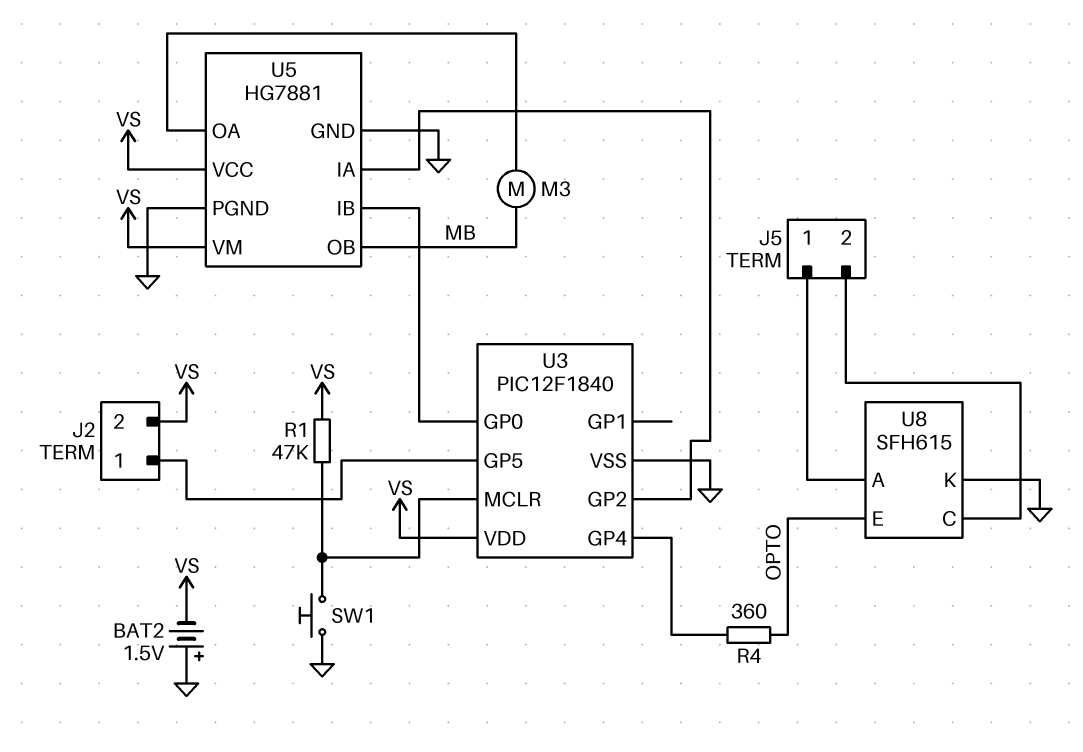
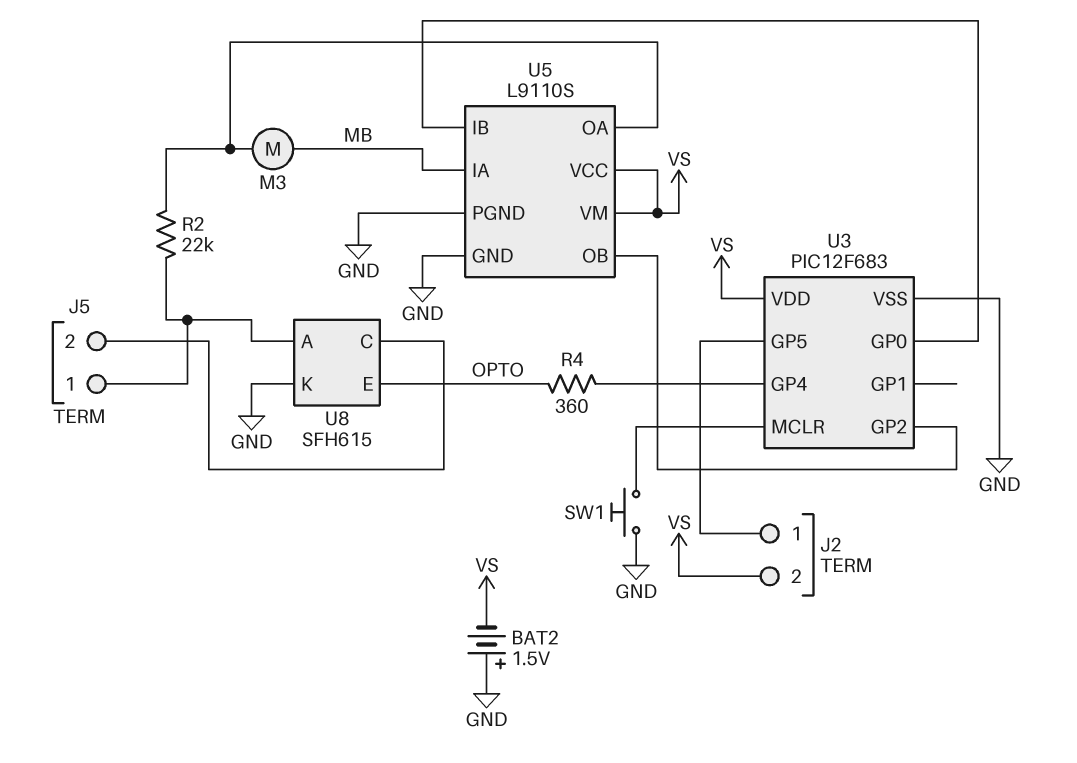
R1: 47k (U3/MCLR, VS) -> none
R2: none -> 22k (J5/1, U5/OA)
U3: PIC12F1840 -> PIC12F683
U5: HG7881 -> L9110S
U5 pin IA: U3/GP2 -> MB
U5 pin OB: MB -> U3/GP2

